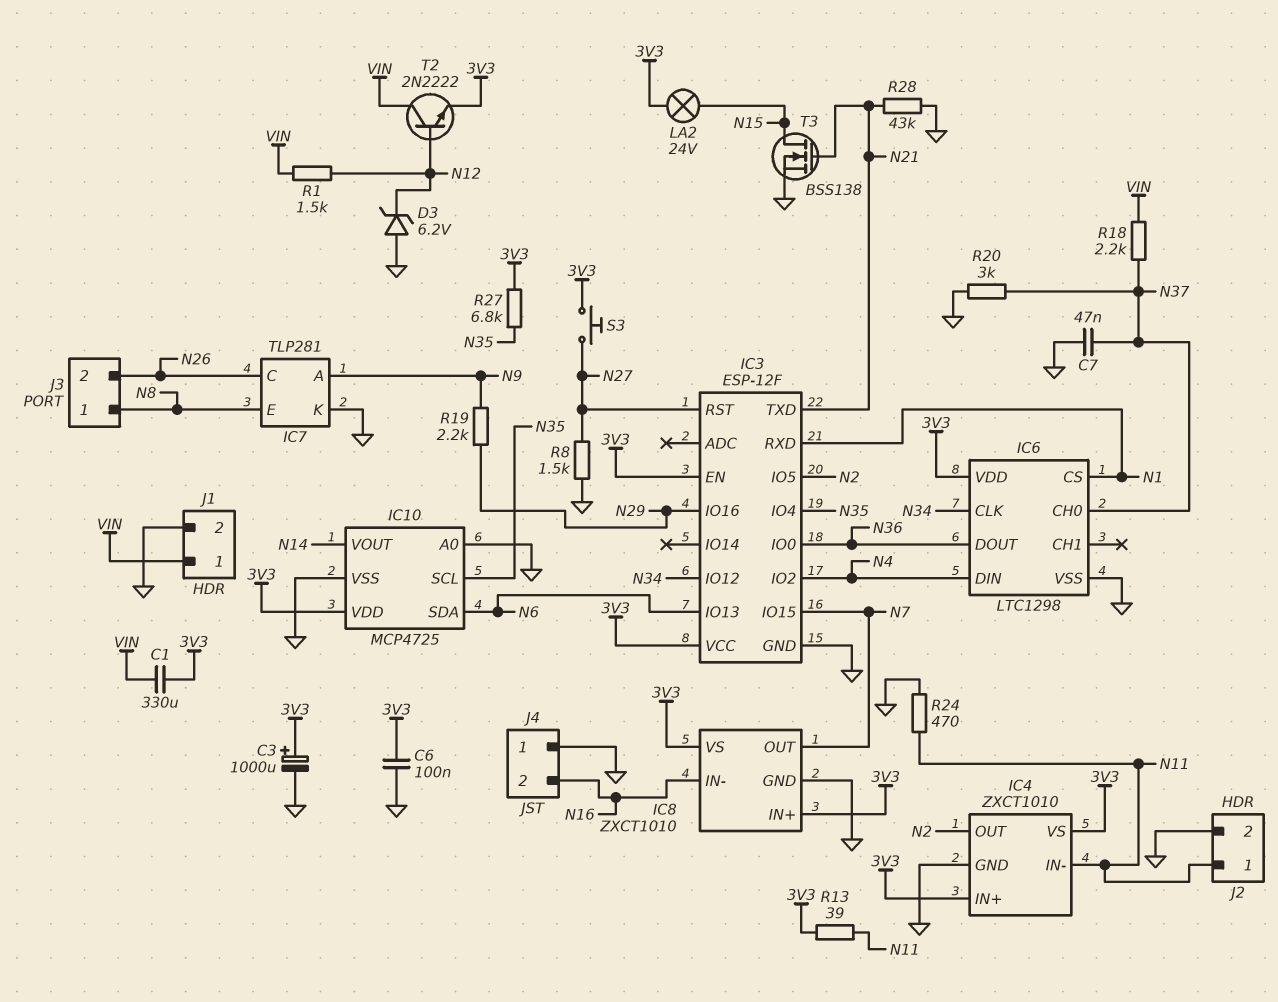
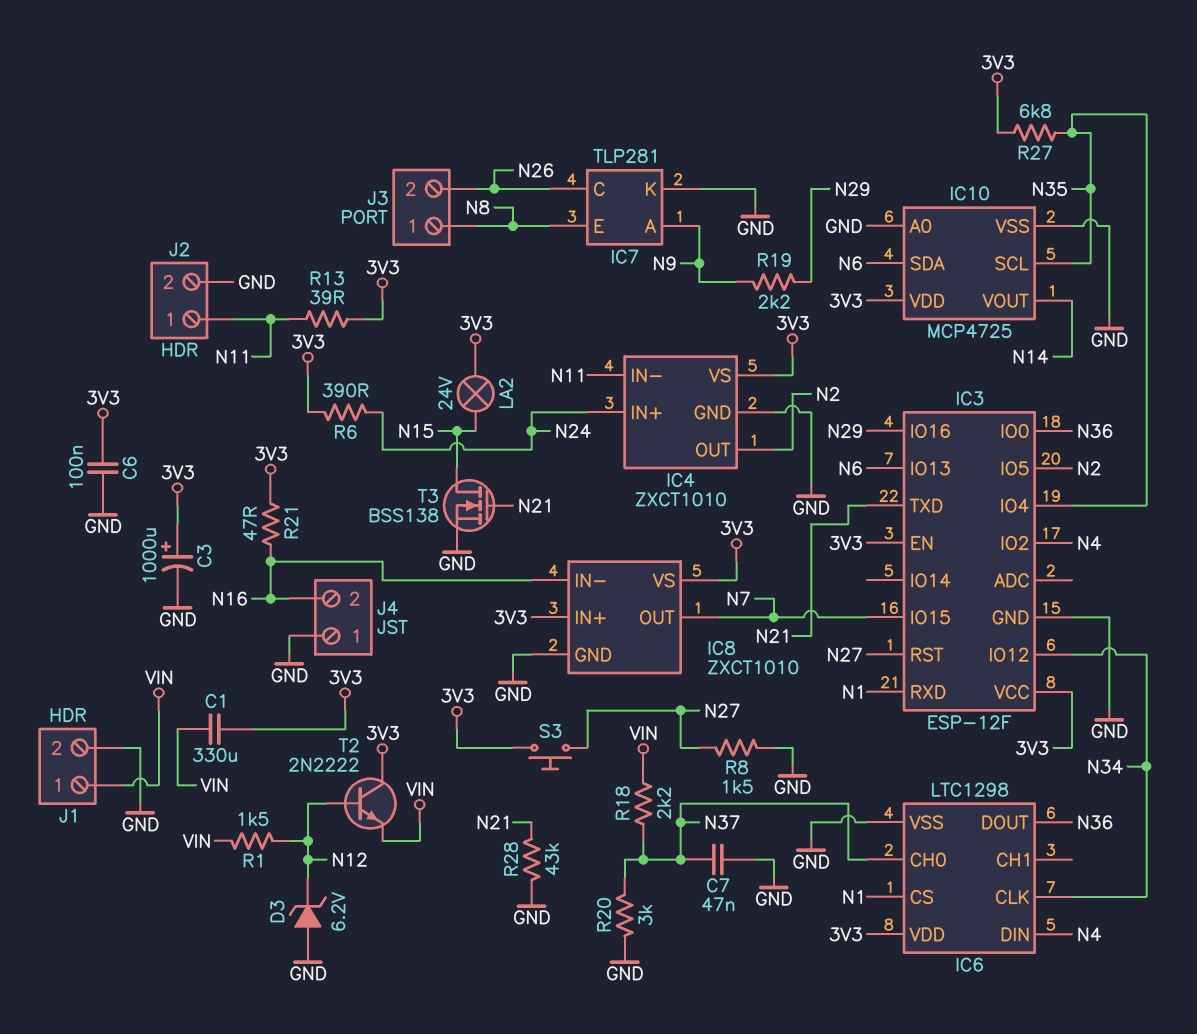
IC4 pin IN+: 3V3 -> N24
R6: none -> 390 (3V3, N24)
R21: none -> 47 (3V3, N16)
R24: 470 (GND, N11) -> none
T2: NPN 2N2222 (B N12, C VIN, E 3V3) -> NPN 2N2222 (B N12, C 3V3, E VIN)

